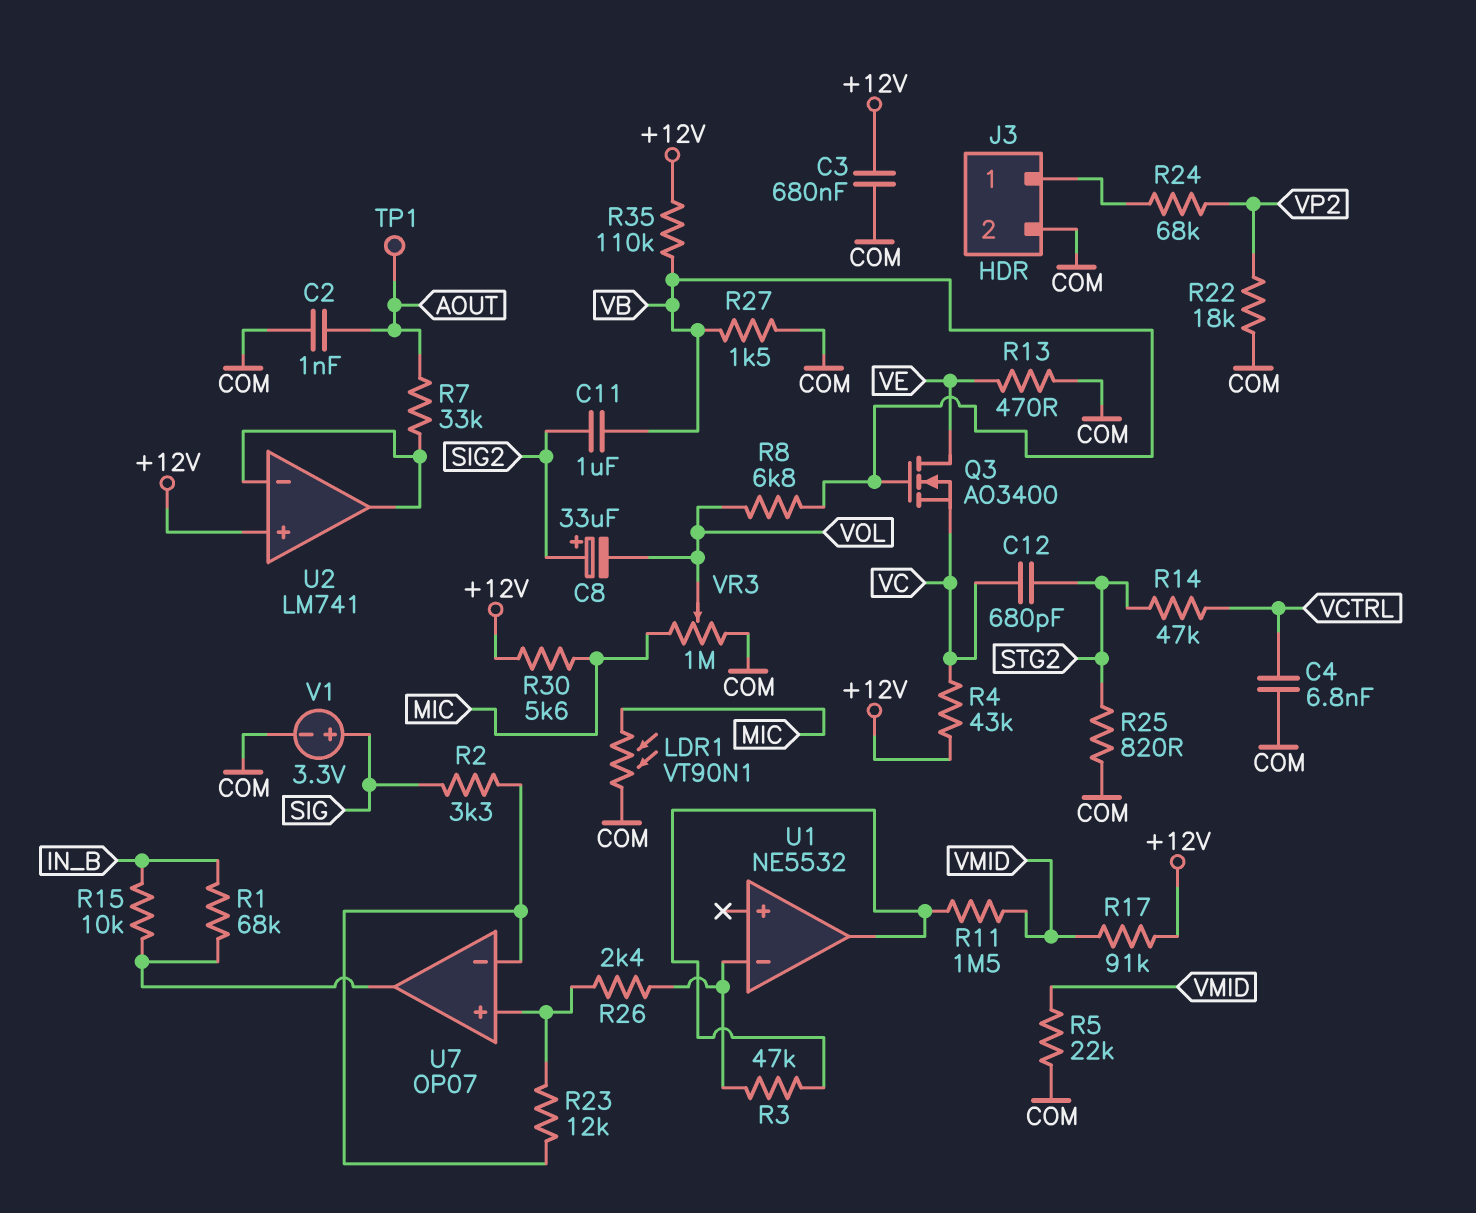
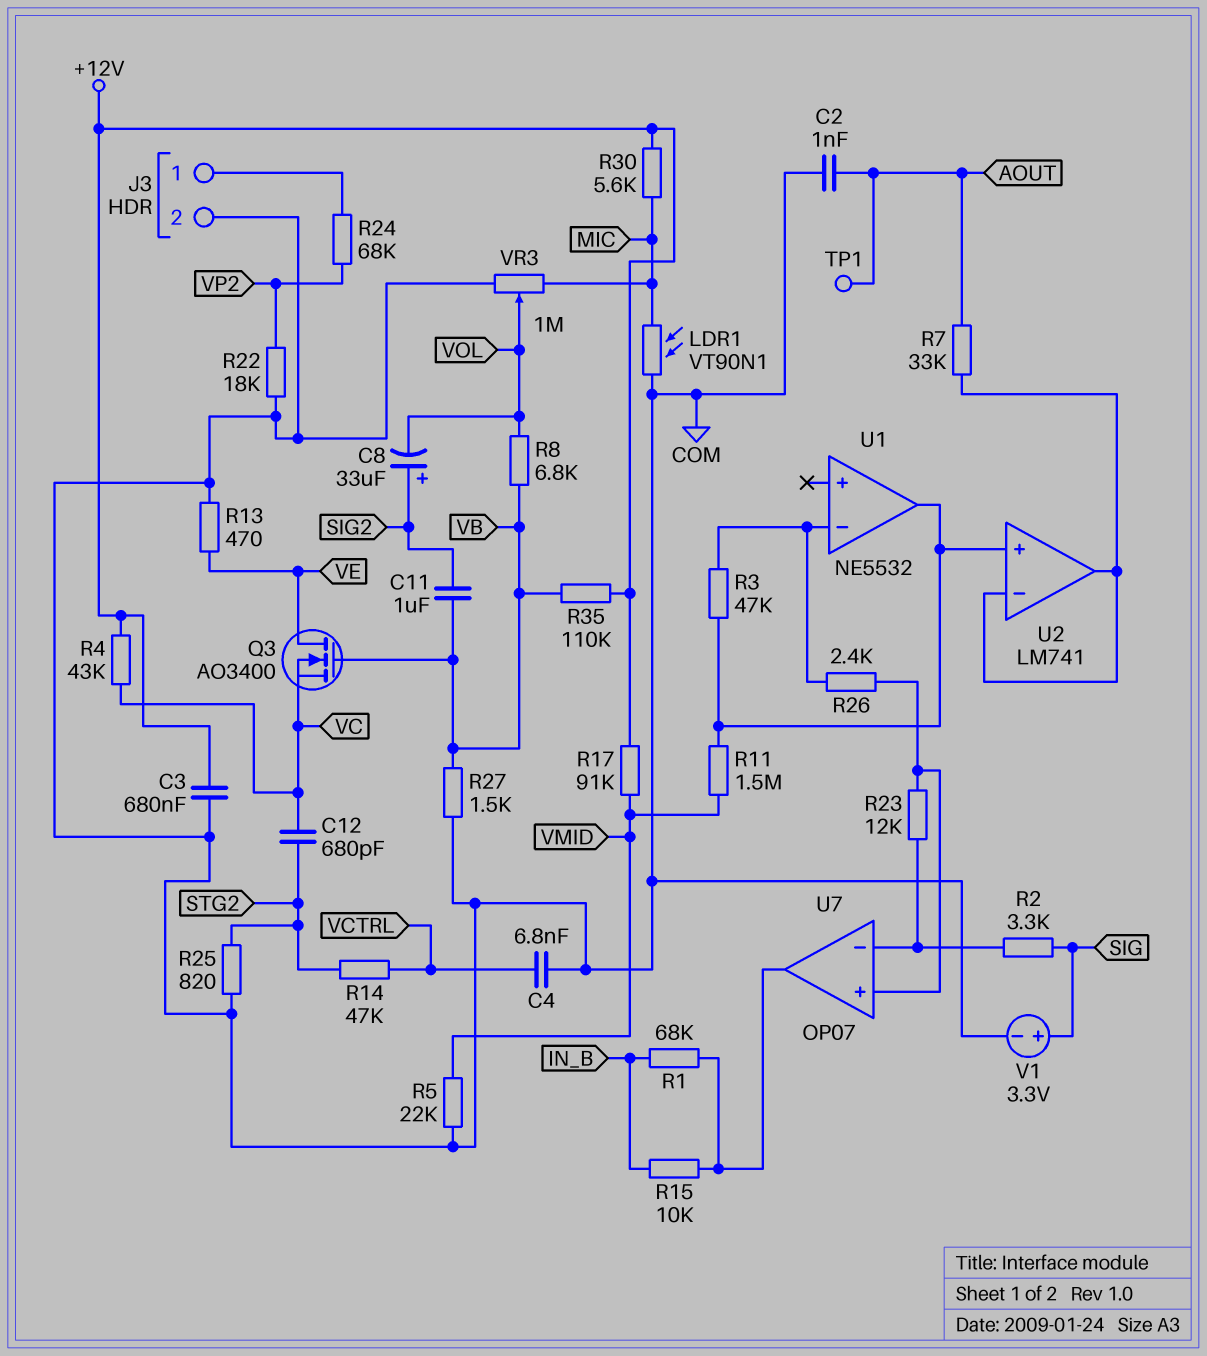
U2 pin in+: +12V -> U1/out

